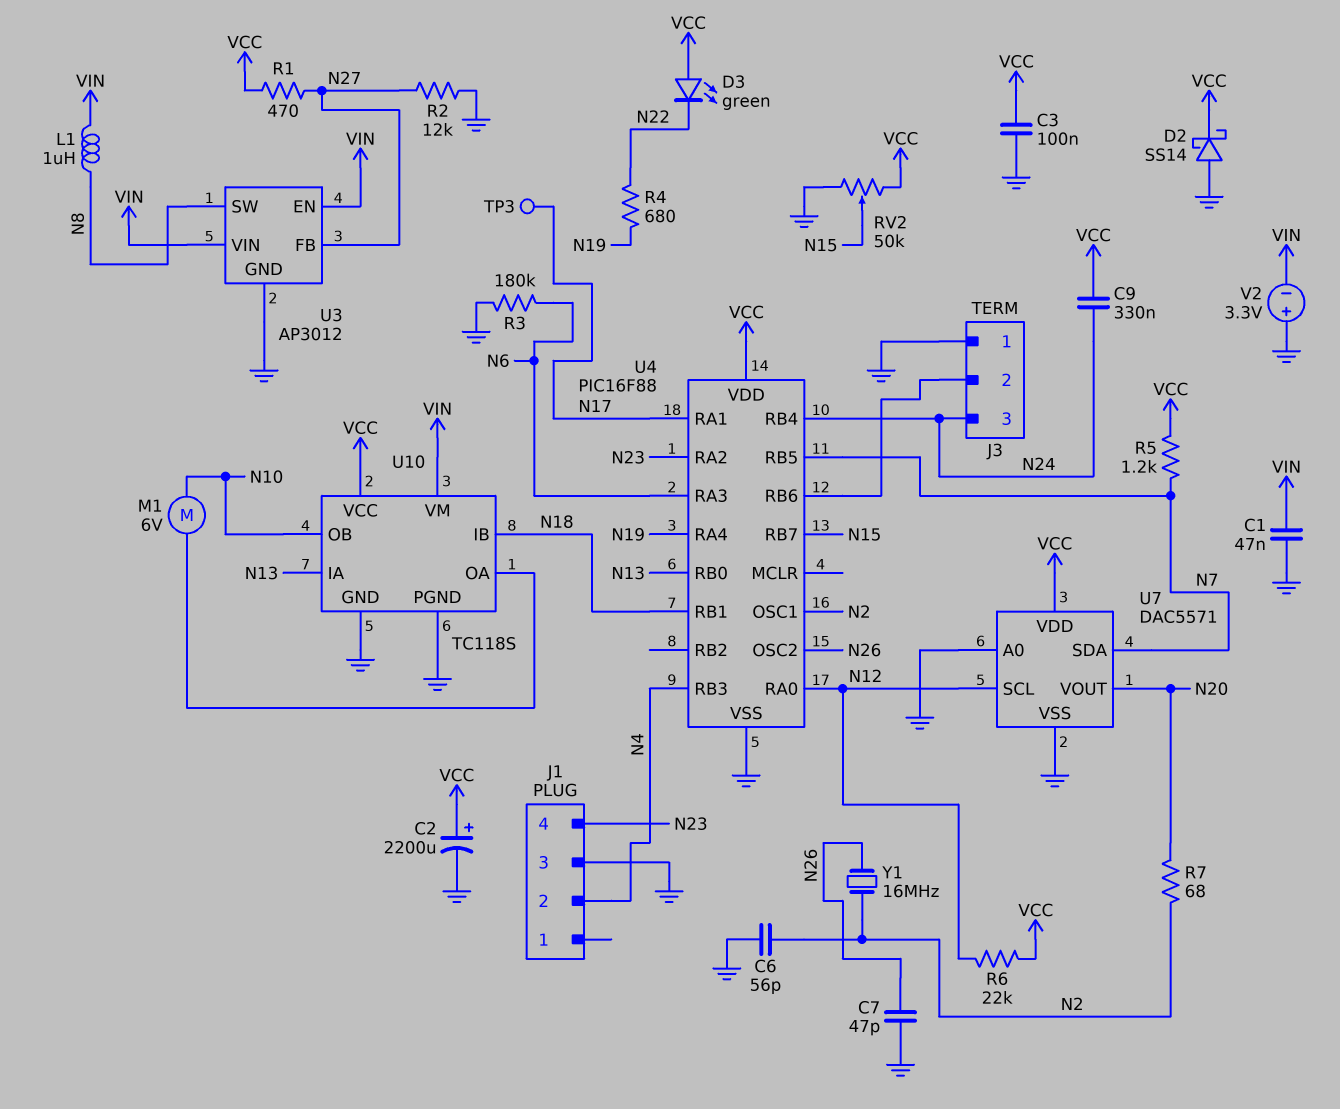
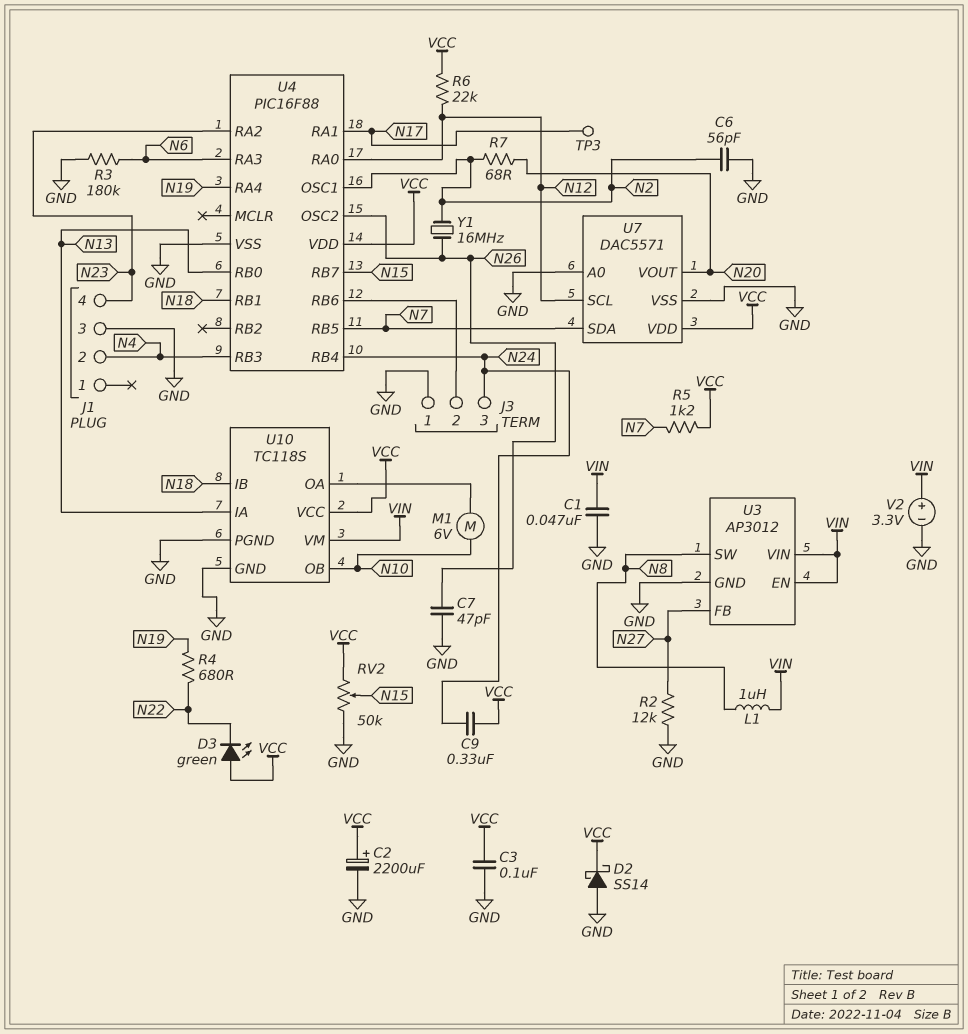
R1: 470 (N27, VCC) -> none
V2: 3.3V (plus GND, minus VIN) -> 3.3V (plus VIN, minus GND)

